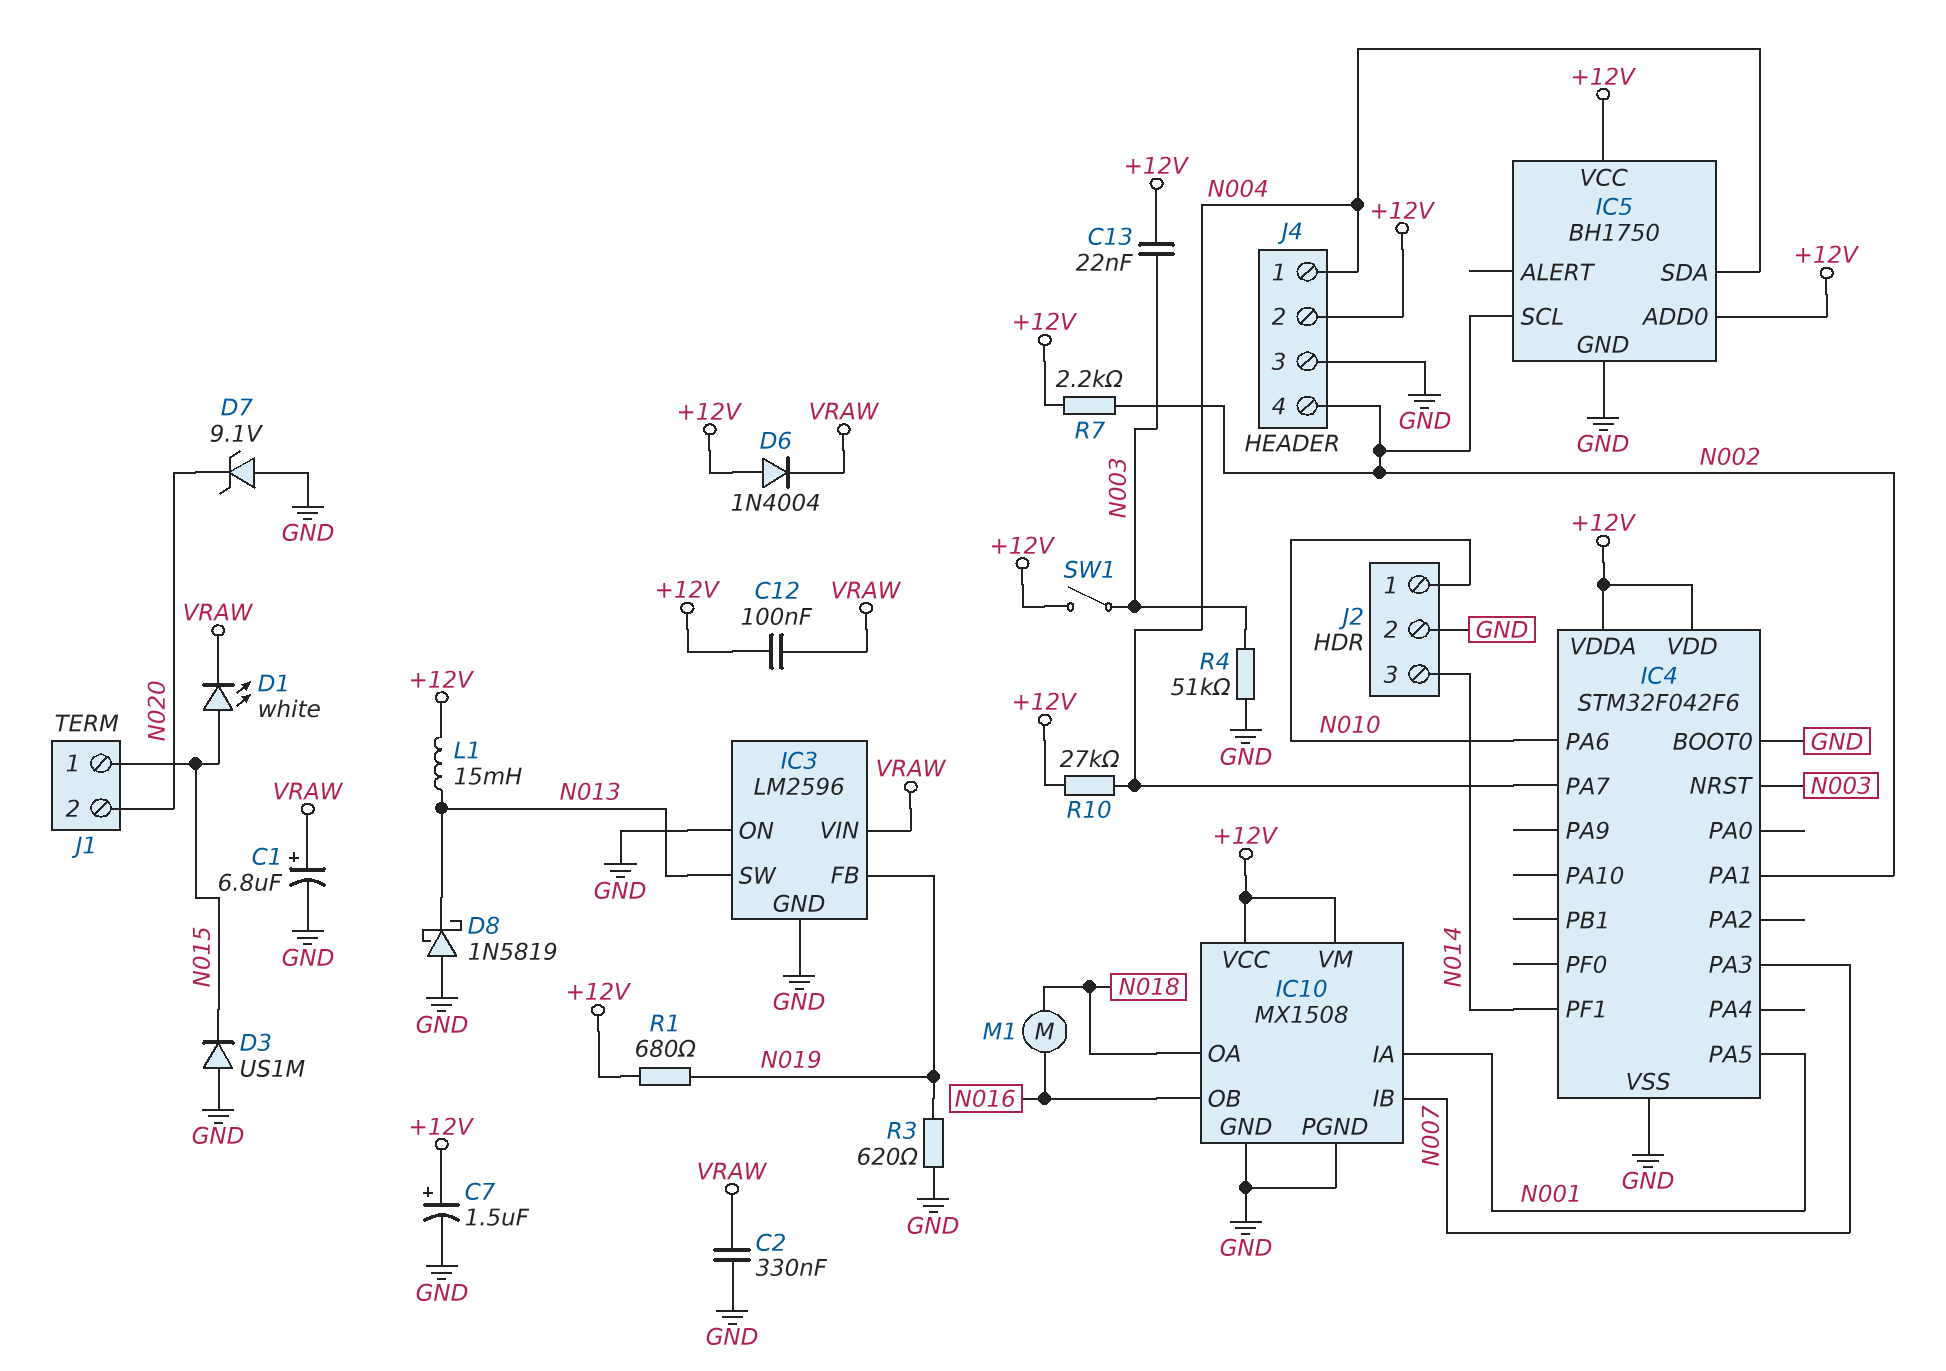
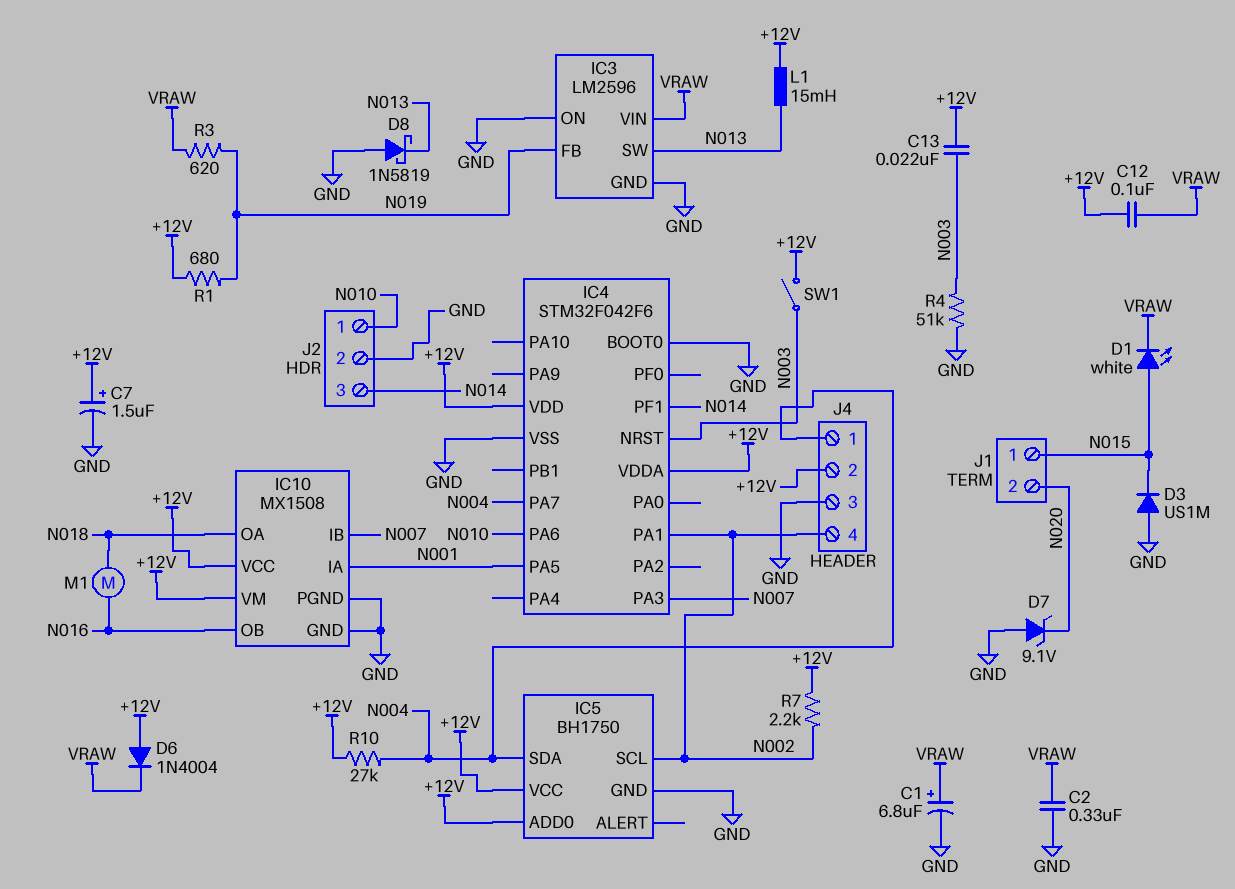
R3: 620 (GND, N019) -> 620 (N019, VRAW)

